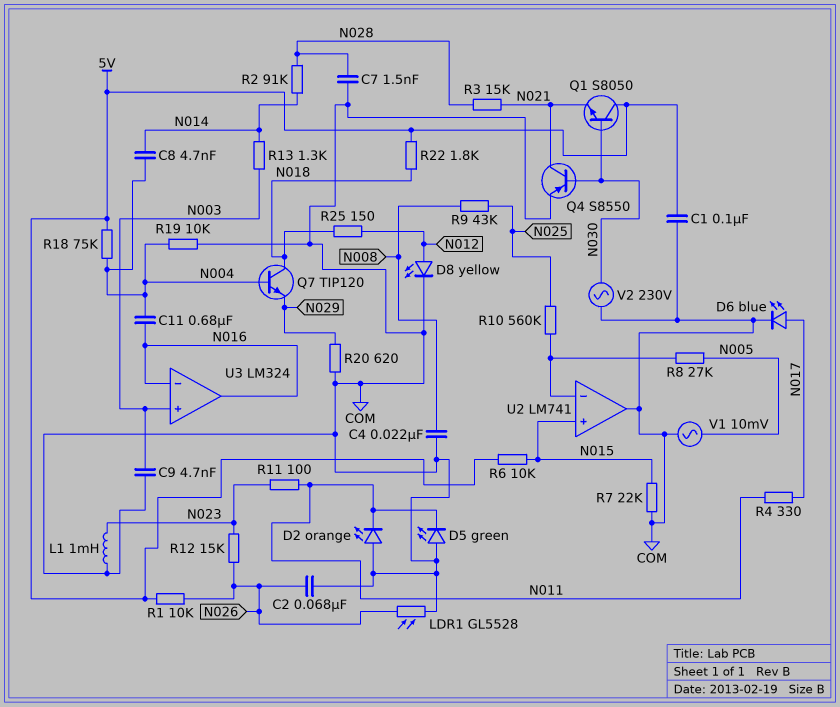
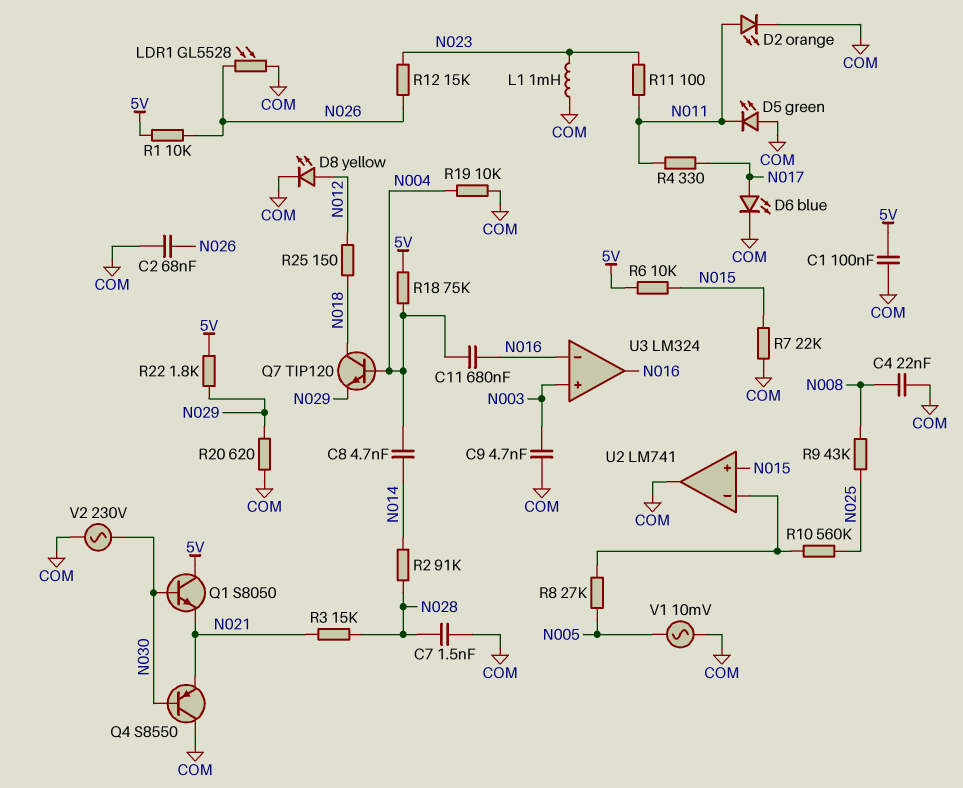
D2: LED orange (A COM, K N011) -> LED orange (A N011, K COM)
Q4: PNP S8550 (B N030, C N021, E COM) -> PNP S8550 (B N030, C COM, E N021)
R13: 1.3k (N003, N014) -> none
R22: 1.8k (5V, N018) -> 1.8k (5V, N029)

